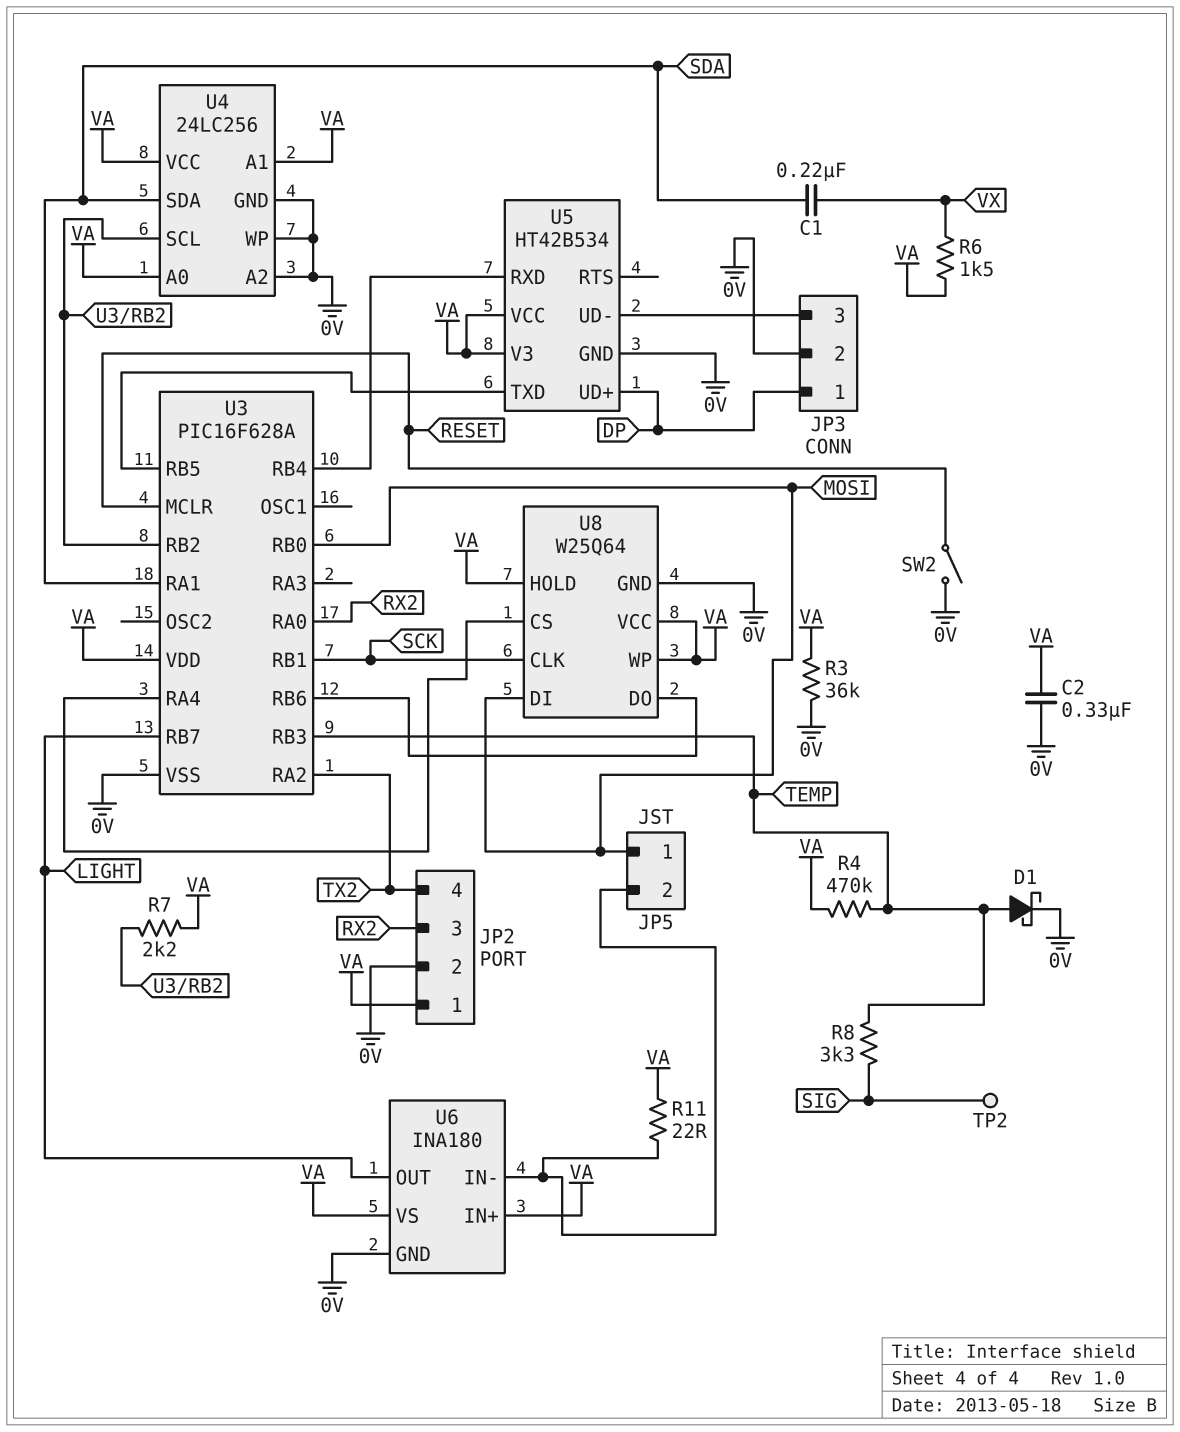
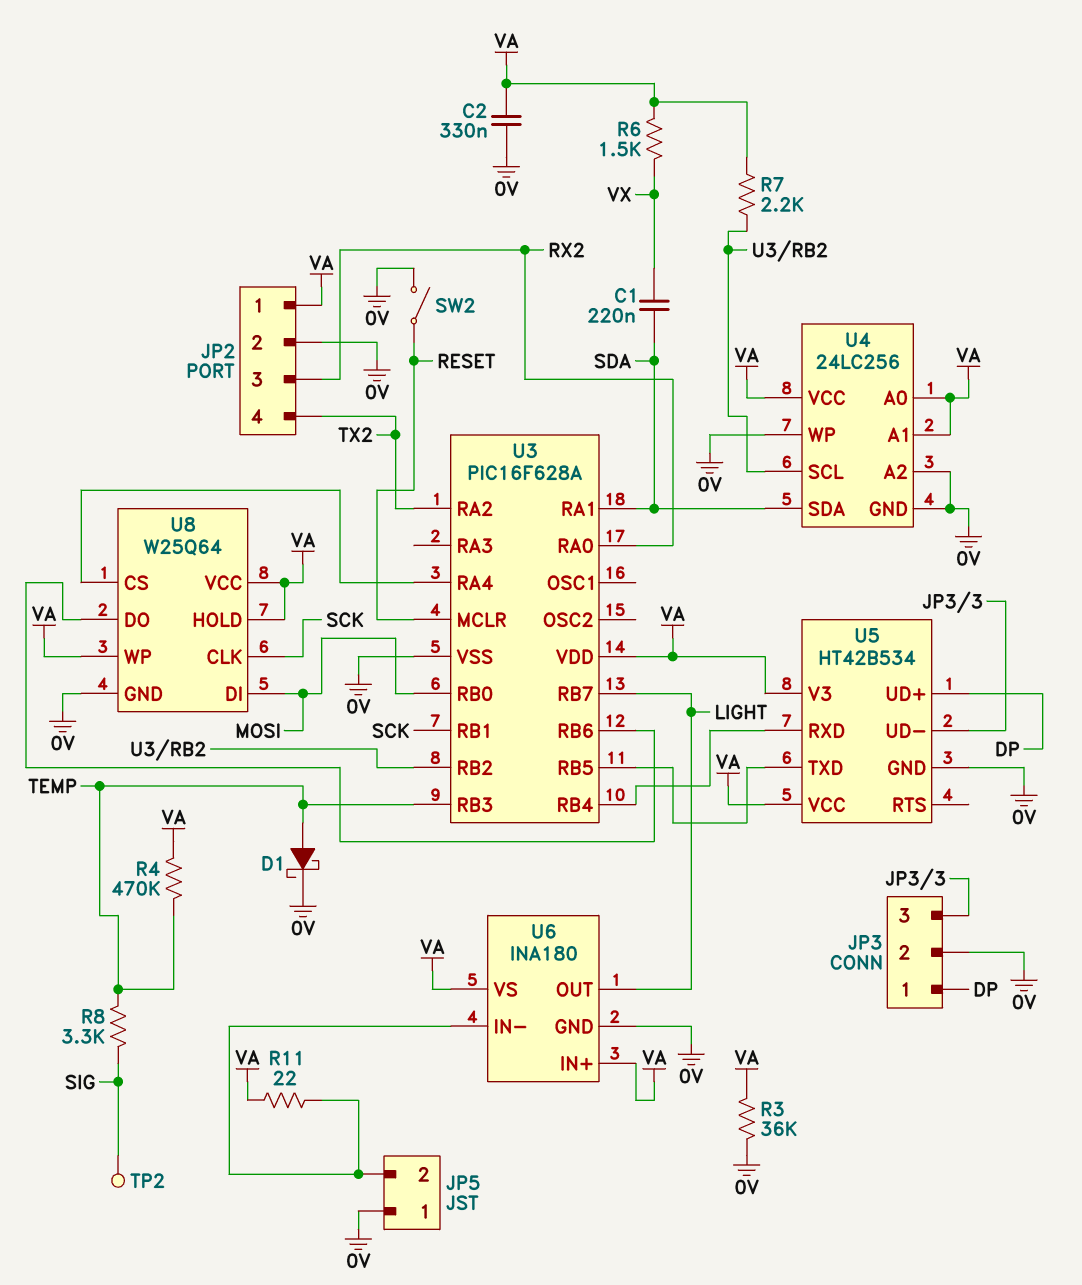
JP5 pin 1: MOSI -> 0V

